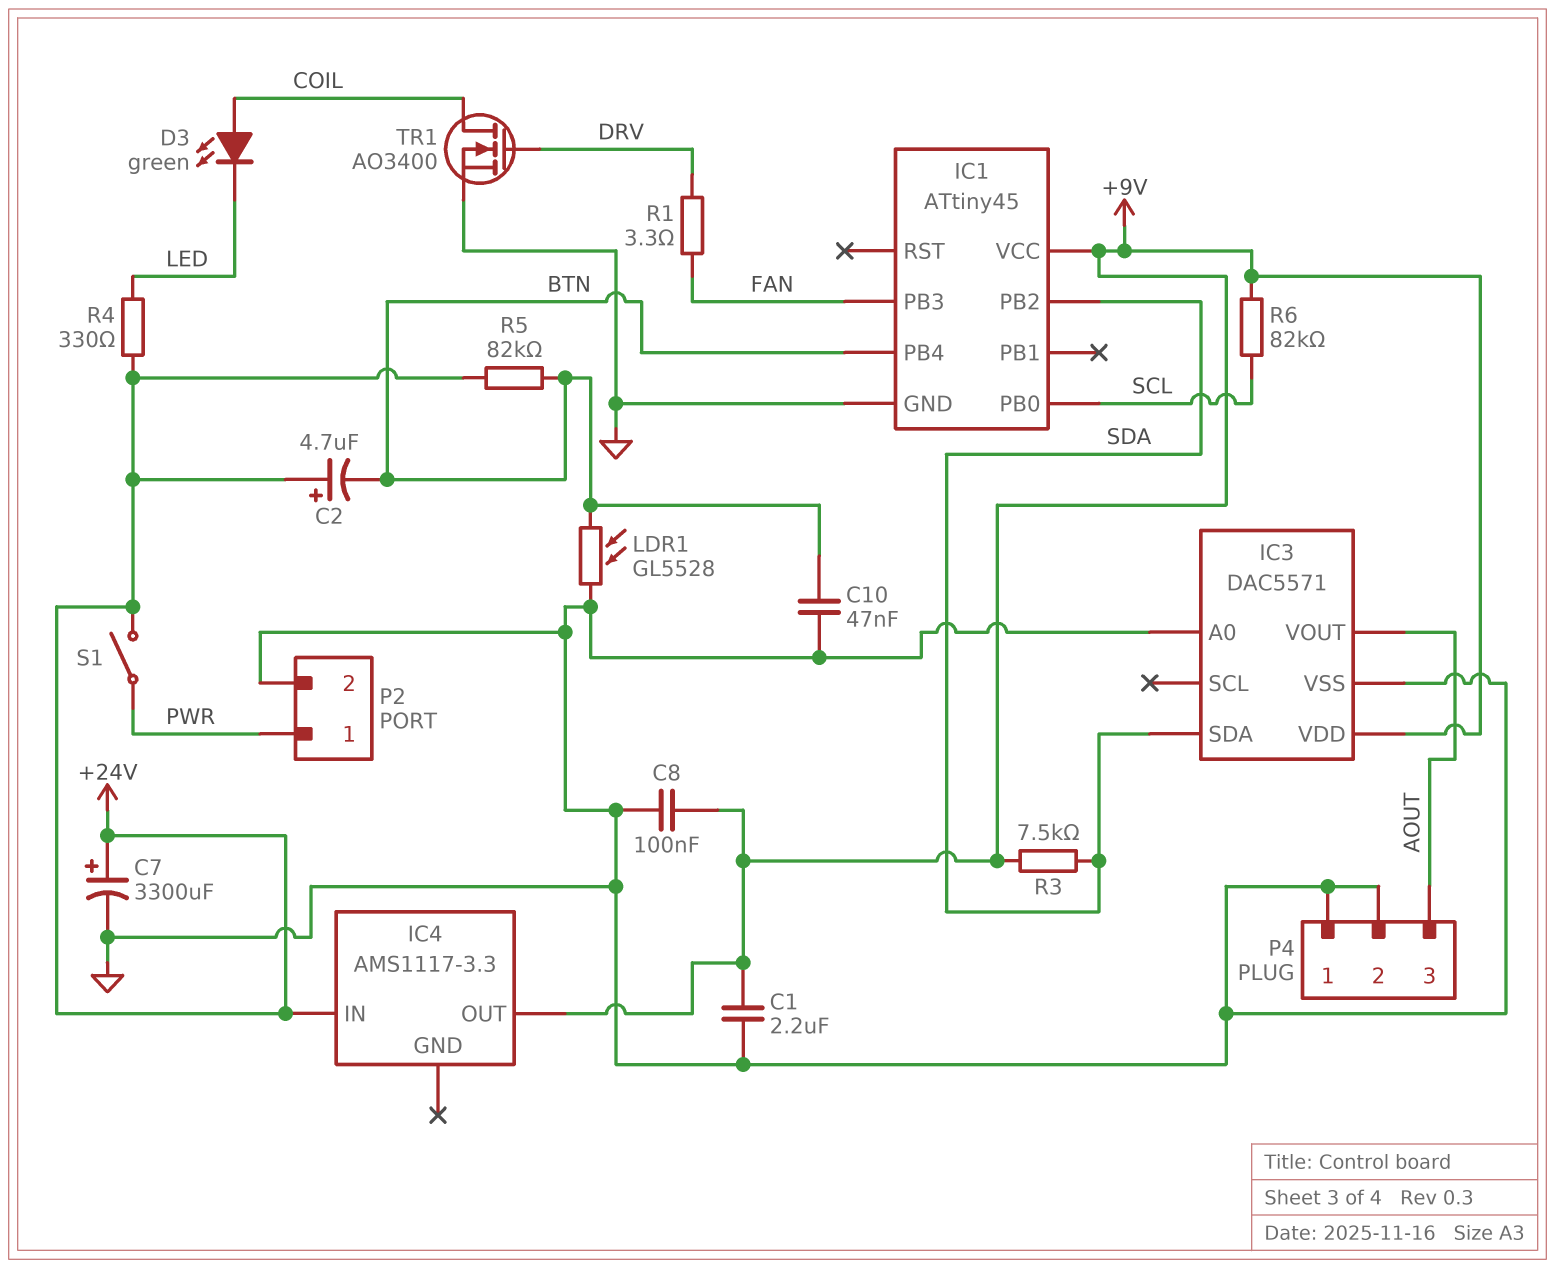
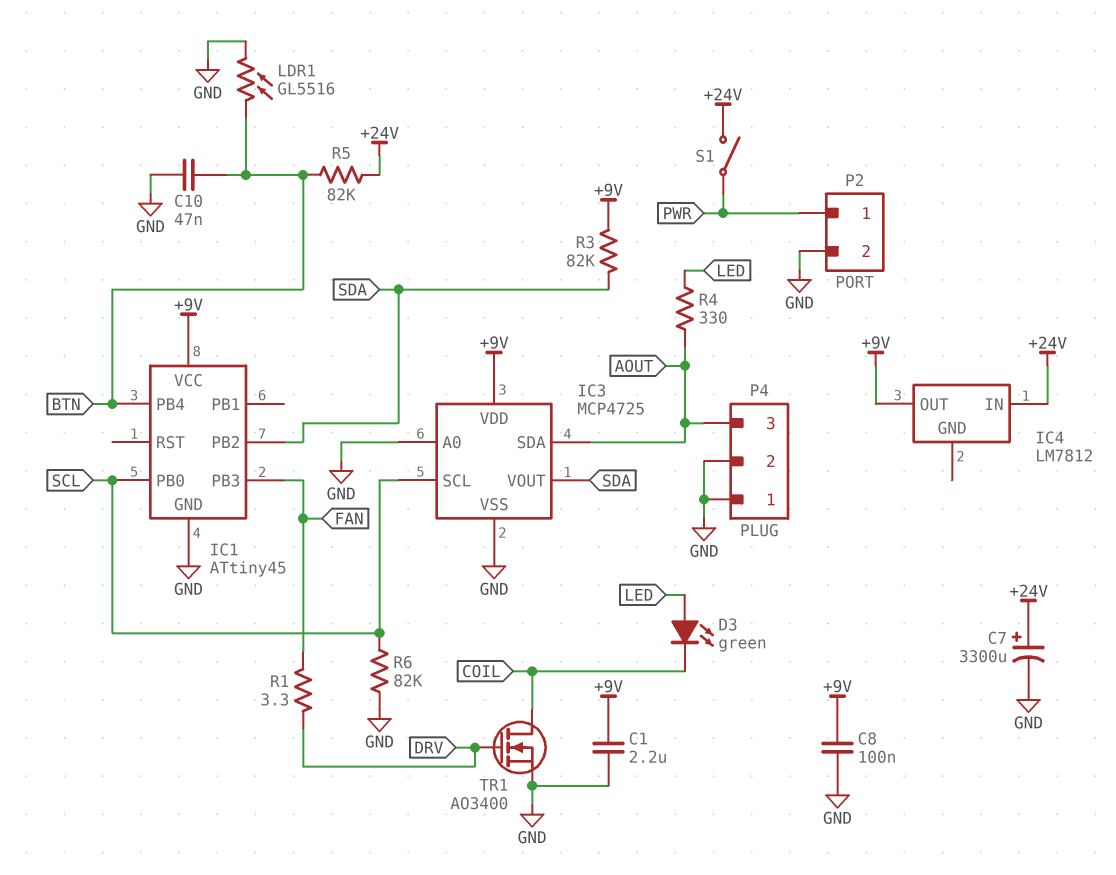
C2: 4.7uF (plus +24V, minus BTN) -> none
D3: LED green (A COIL, K LED) -> LED green (A LED, K COIL)
IC3: DAC5571 -> MCP4725
IC3 pin SCL: none -> SCL
IC3 pin SDA: SDA -> AOUT
IC3 pin VOUT: AOUT -> SDA
IC4: AMS1117-3.3 -> LM7812
LDR1: GL5528 (BTN, GND) -> GL5516 (BTN, GND)
R3: 7.5k (+9V, SDA) -> 82k (+9V, SDA)
R4: 330 (+24V, LED) -> 330 (AOUT, LED)
R6: 82k (+9V, SCL) -> 82k (GND, SCL)

